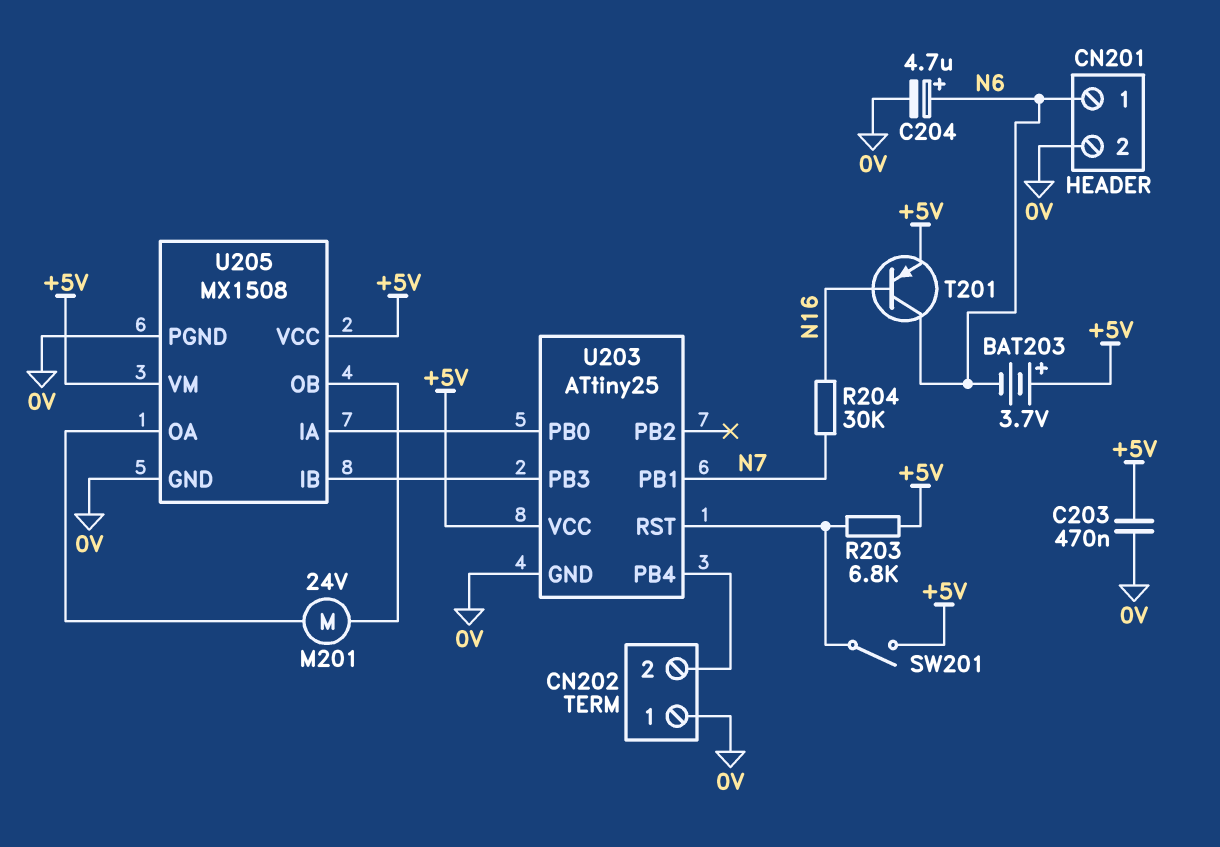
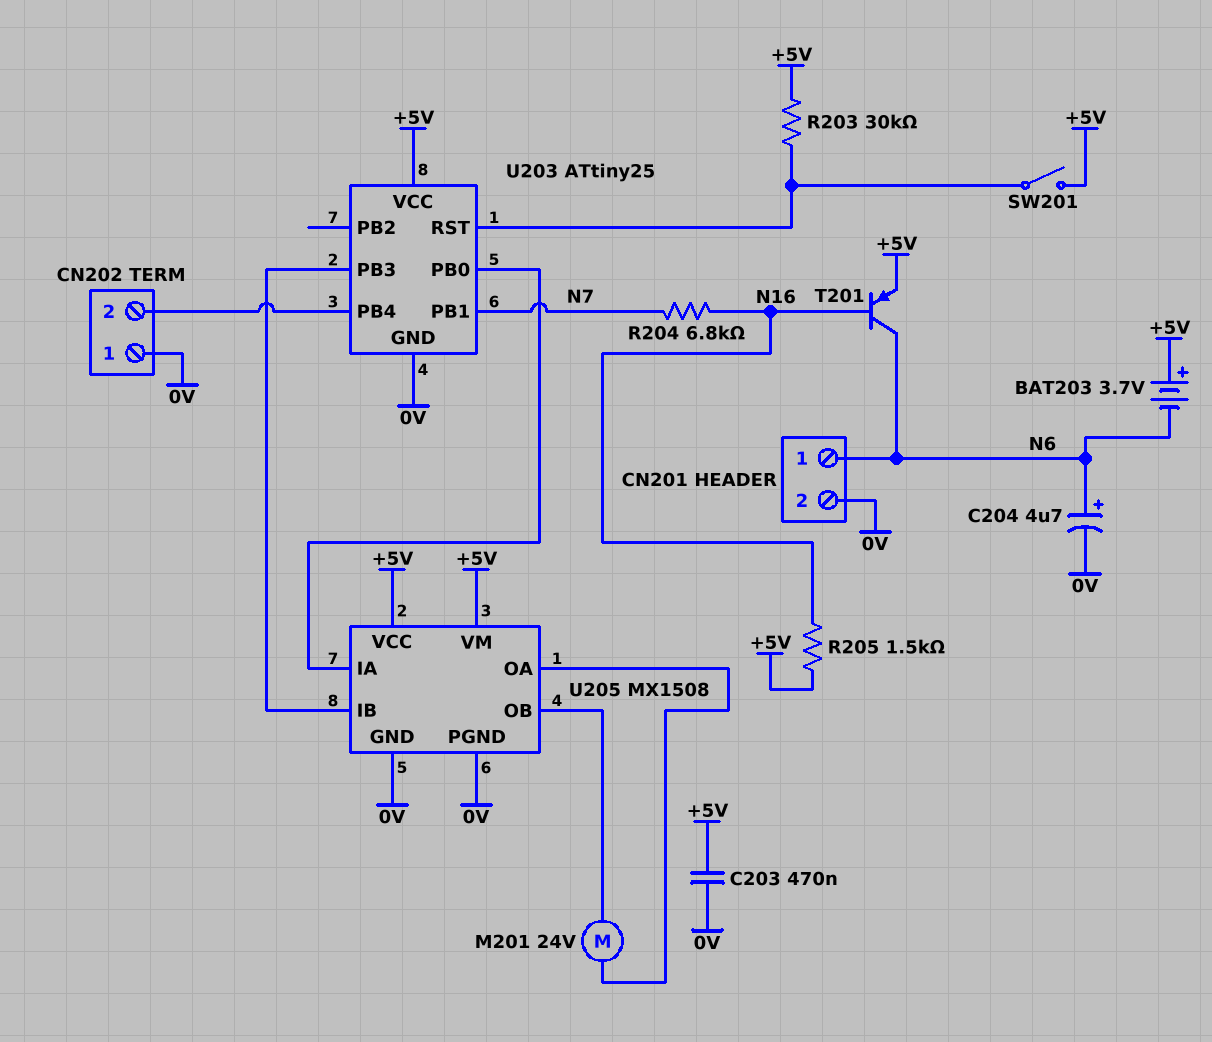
R203: 6.8k (+5V, U203/RST) -> 30k (+5V, U203/RST)
R204: 30k (N7, N16) -> 6.8k (N7, N16)
R205: none -> 1.5k (+5V, N16)

